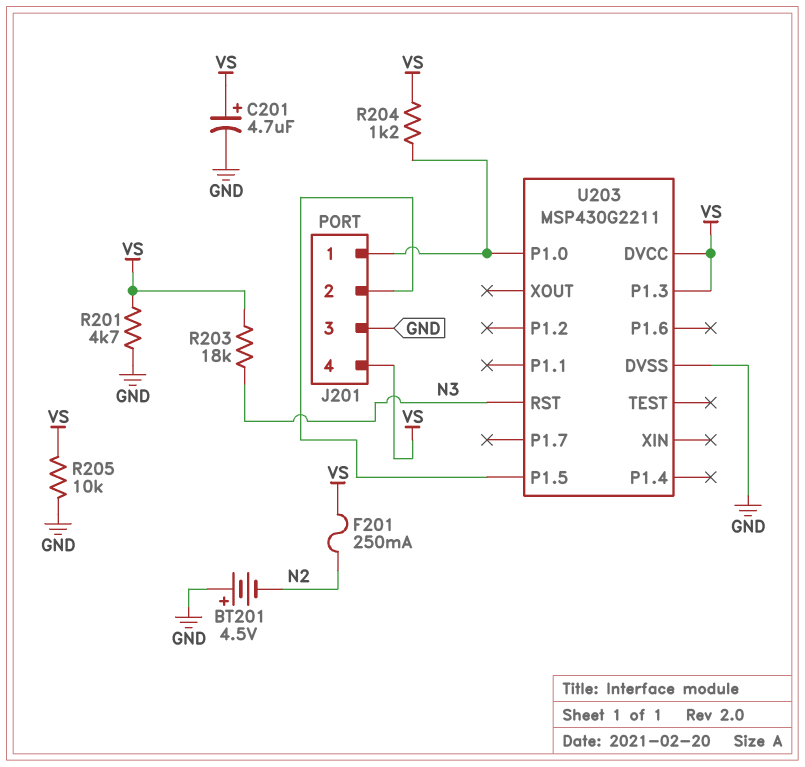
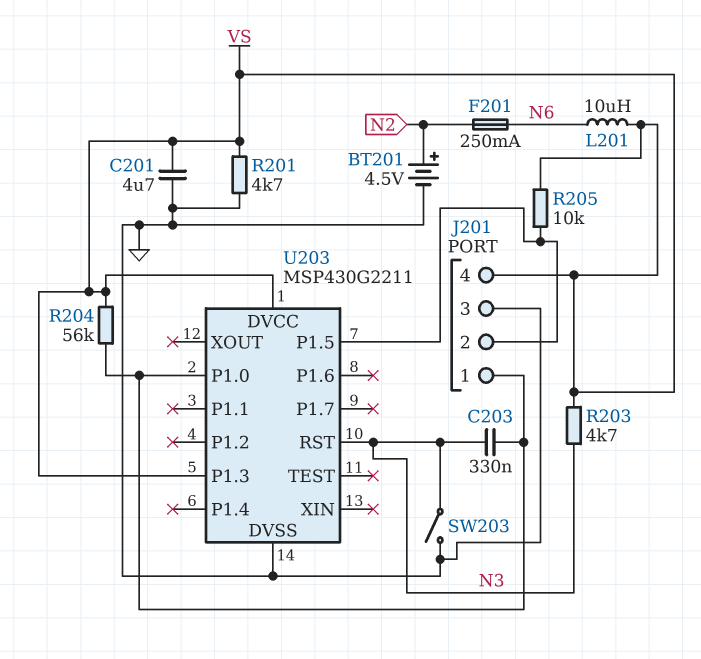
BT201: 4.5V (plus GND, minus N2) -> 4.5V (plus N2, minus GND)
C201: 4.7uF (plus VS, minus GND) -> 4.7uF (GND, VS)
C203: none -> 330nF (J201/1, N3)
F201: 250mA (N2, VS) -> 250mA (N2, N6)
L201: none -> 10uH (N6, VS)
R203: 18k (N3, VS) -> 4.7k (N3, VS)
R204: 1.2k (J201/1, VS) -> 56k (J201/1, VS)
R205: 10k (GND, VS) -> 10k (J201/2, VS)
SW203: none -> switch (GND, N3)

